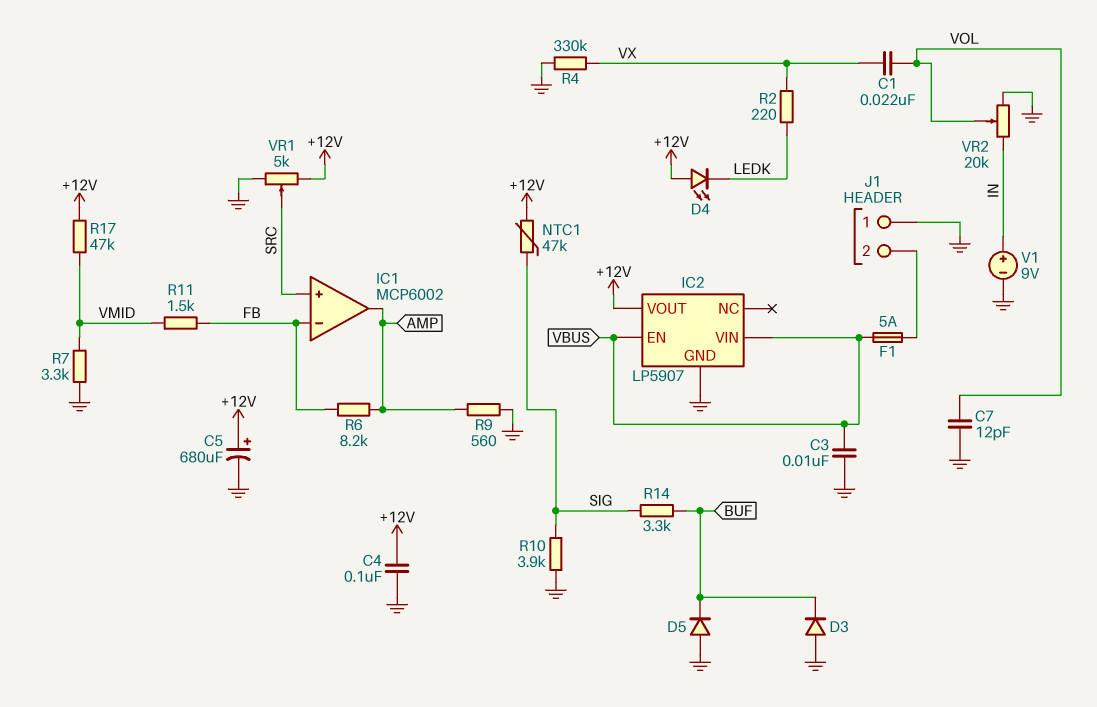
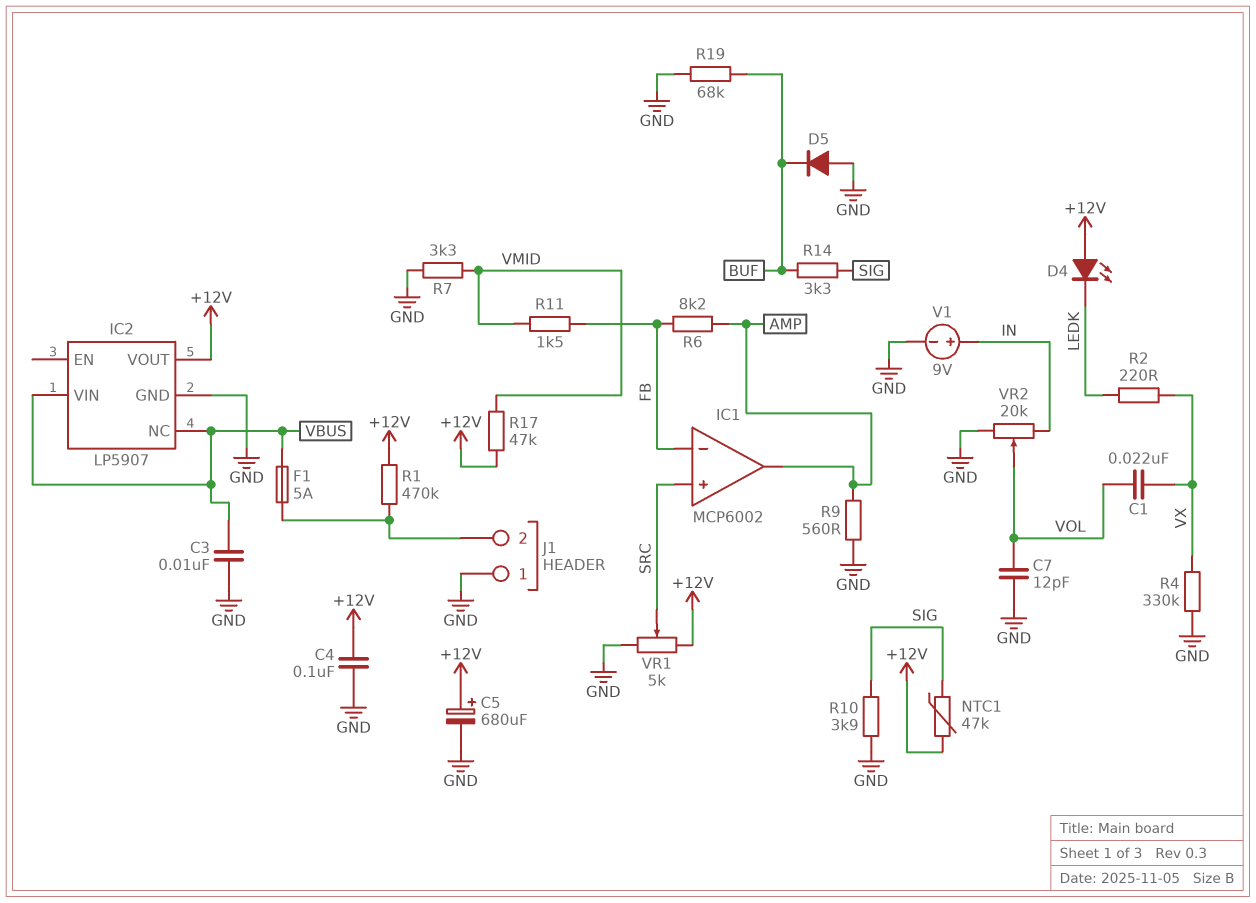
D3: diode (A GND, K BUF) -> none
IC2 pin EN: VBUS -> none
IC2 pin NC: none -> VBUS
R1: none -> 470k (+12V, J1/2)
R19: none -> 68k (BUF, GND)

